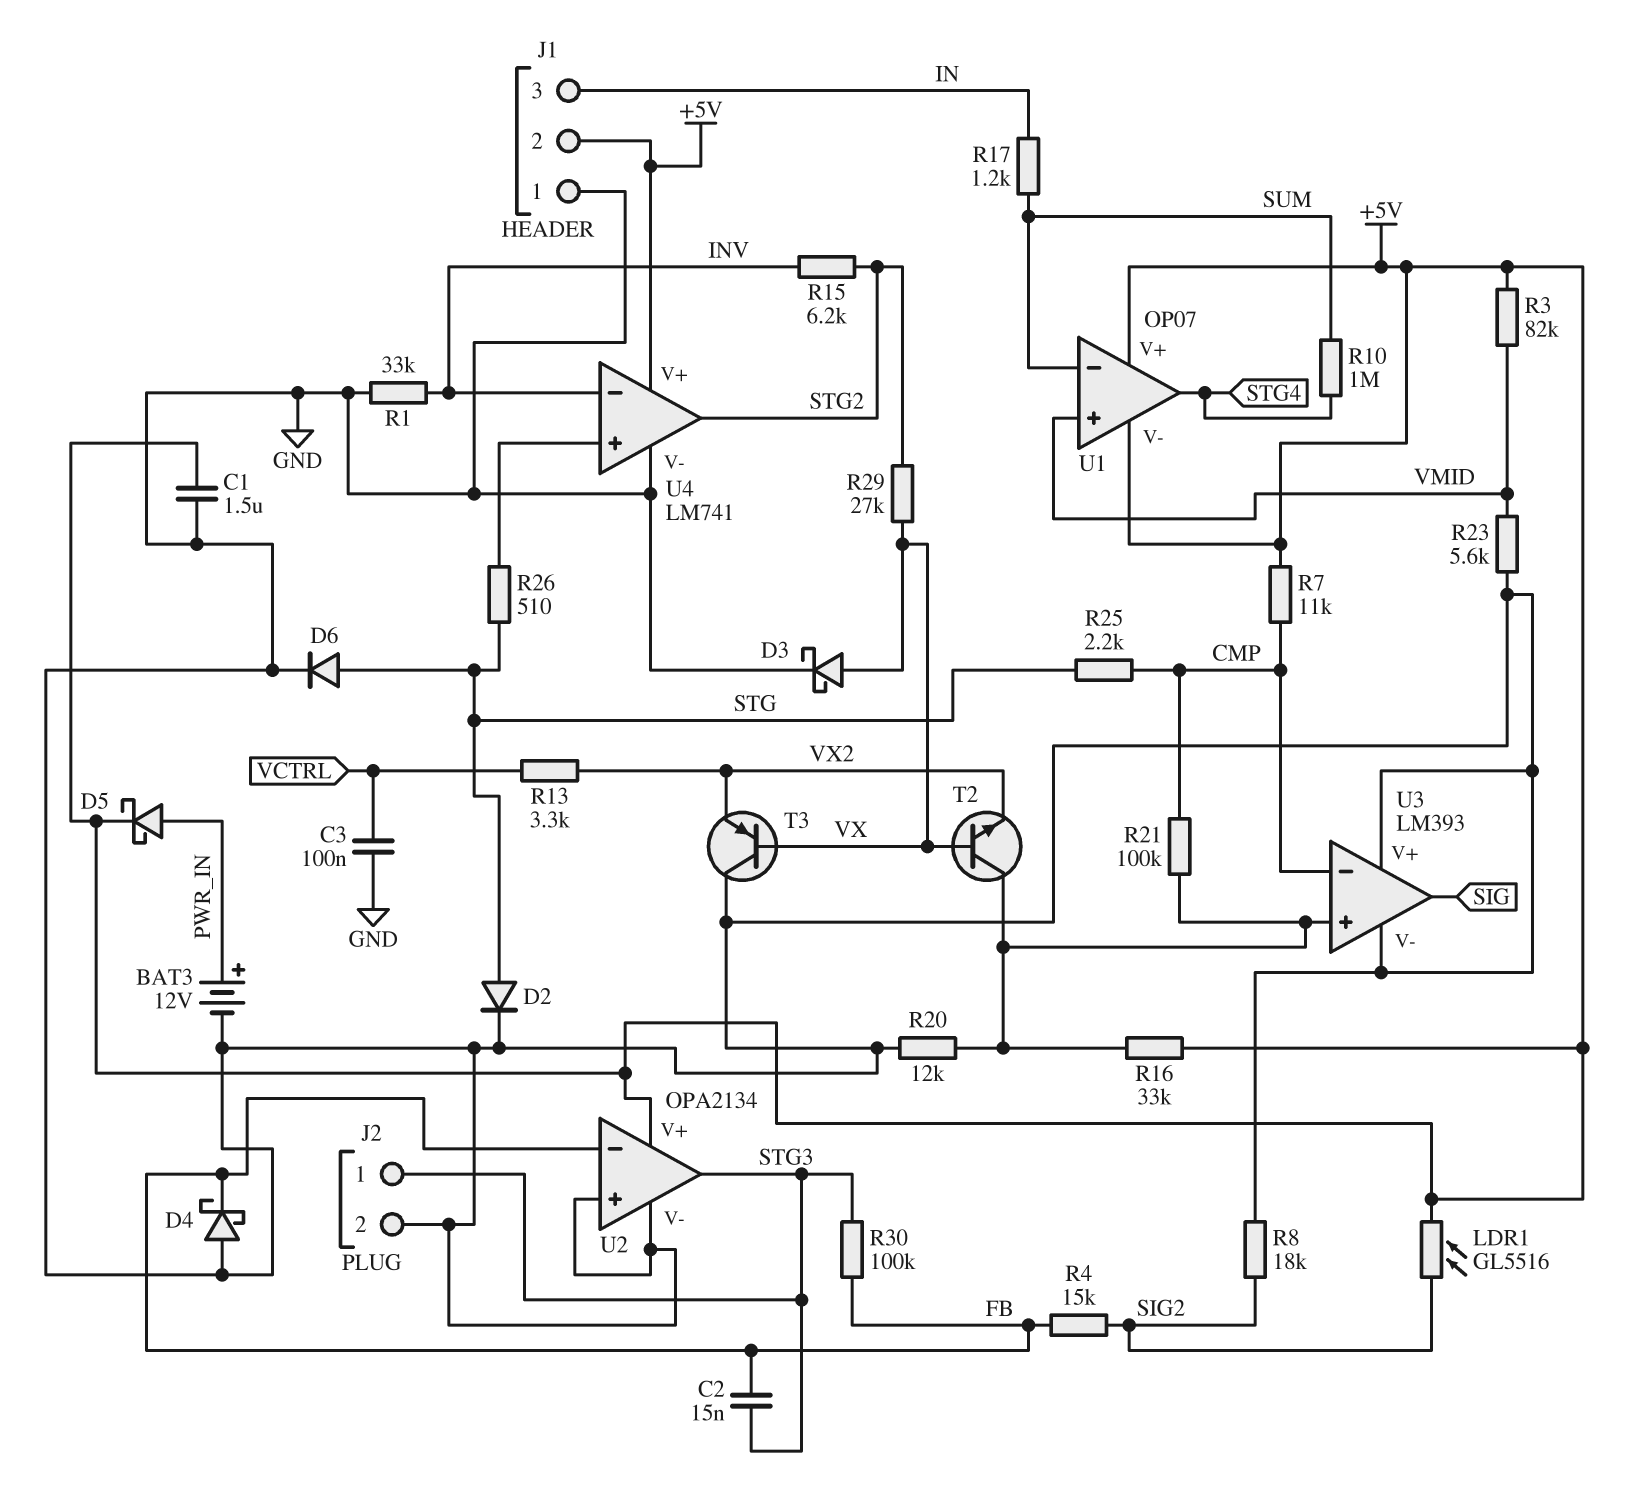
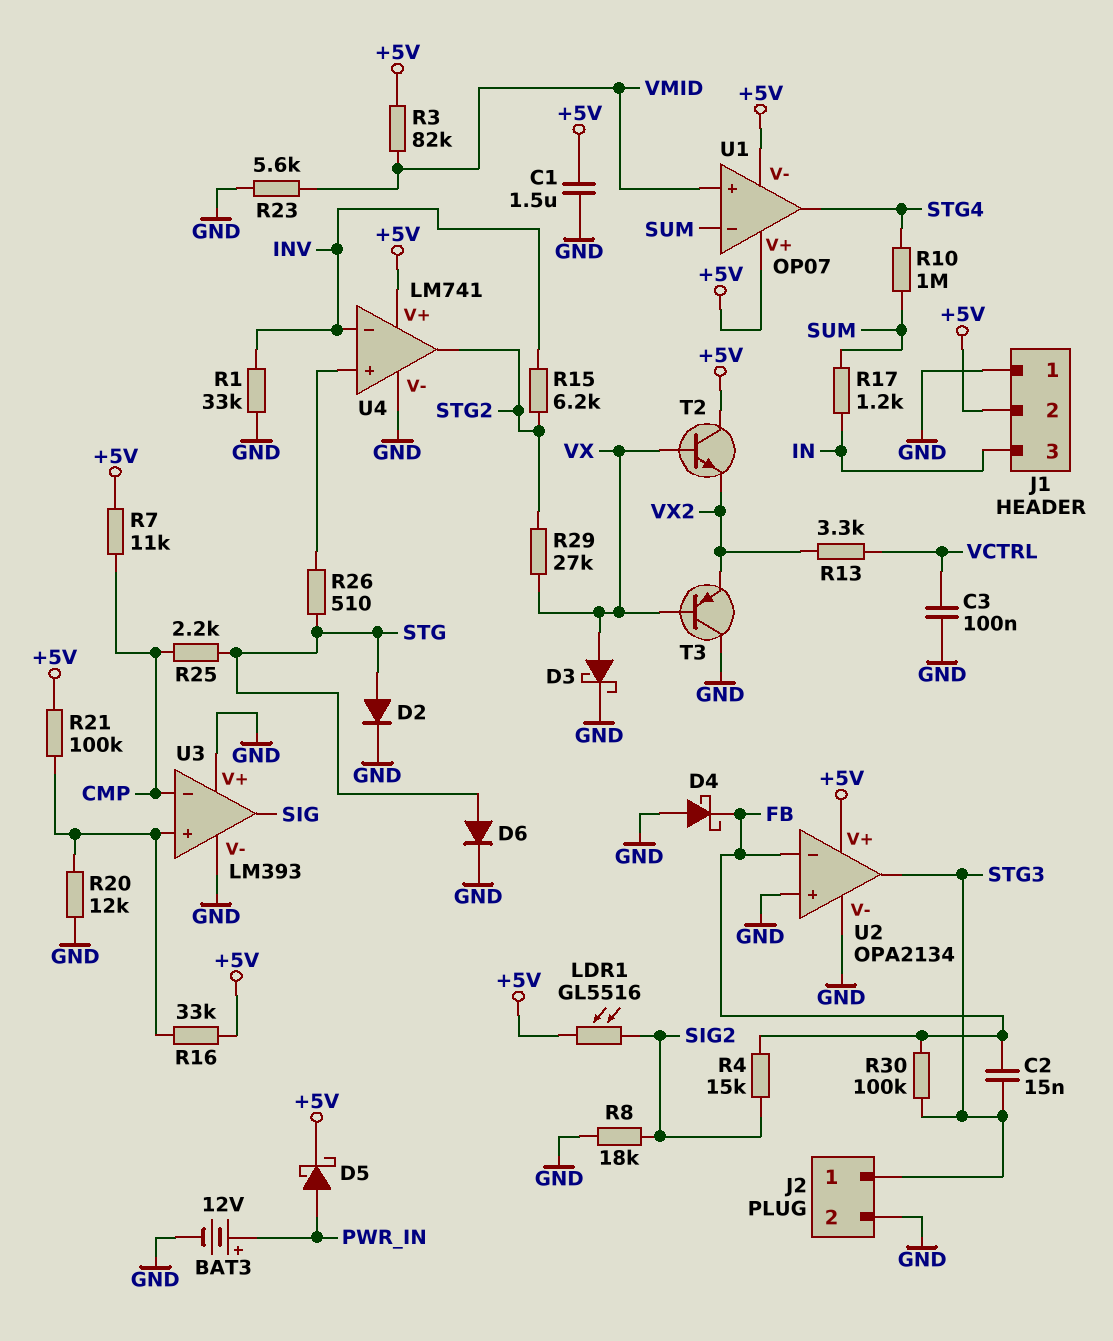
R21: 100k (CMP, U3/in+) -> 100k (+5V, U3/in+)
T2: NPN (B VX, C U3/in+, E VX2) -> NPN (B VX, C +5V, E VX2)

